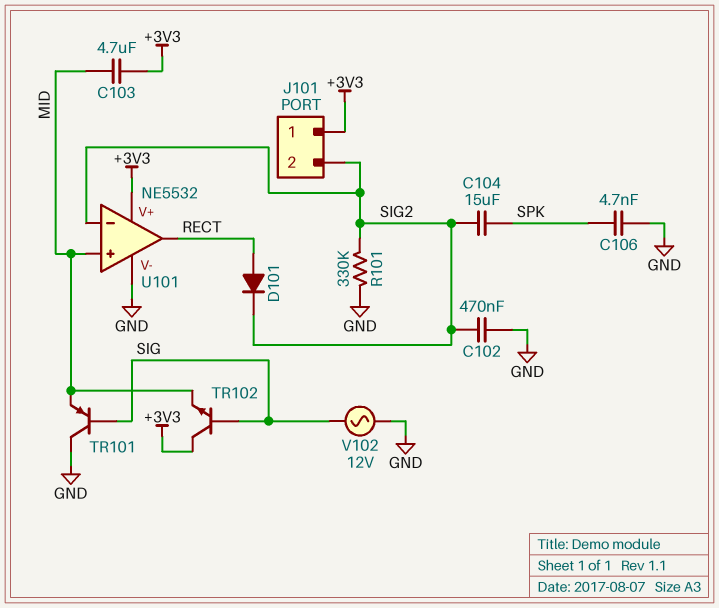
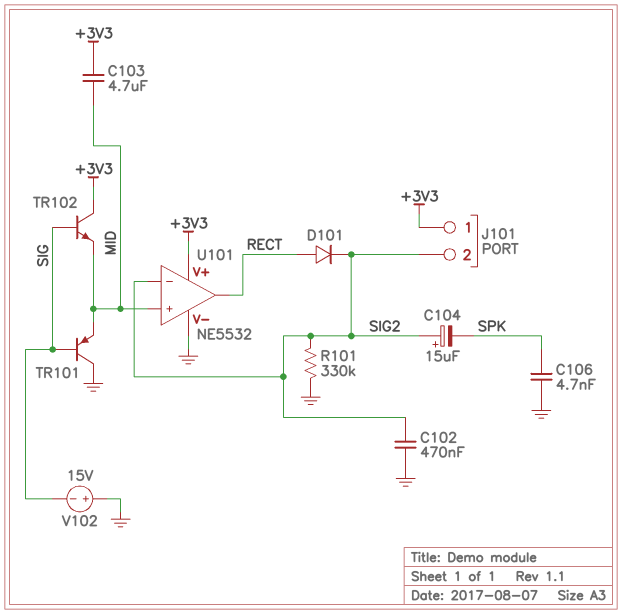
C104: 15uF (SIG2, SPK) -> 15uF (plus SIG2, minus SPK)
V102: AC 12V (GND, SIG) -> 15V (plus GND, minus SIG)

